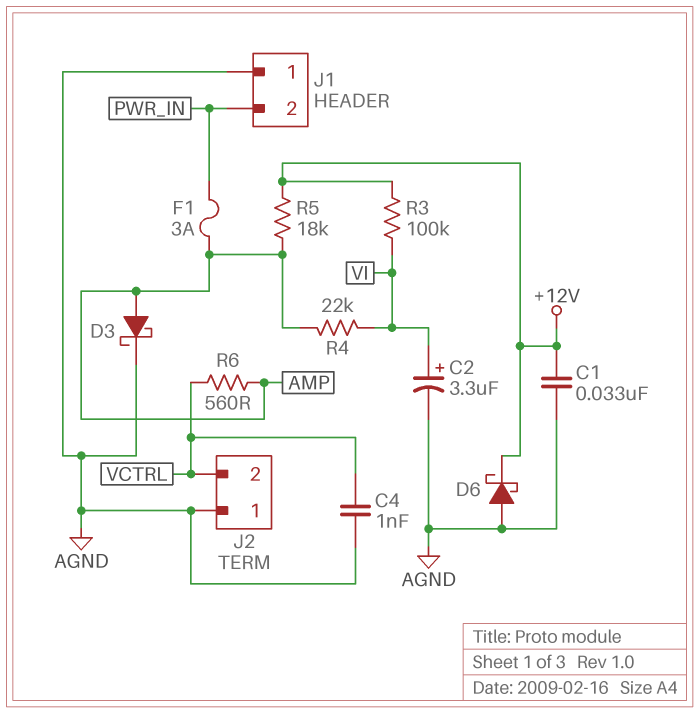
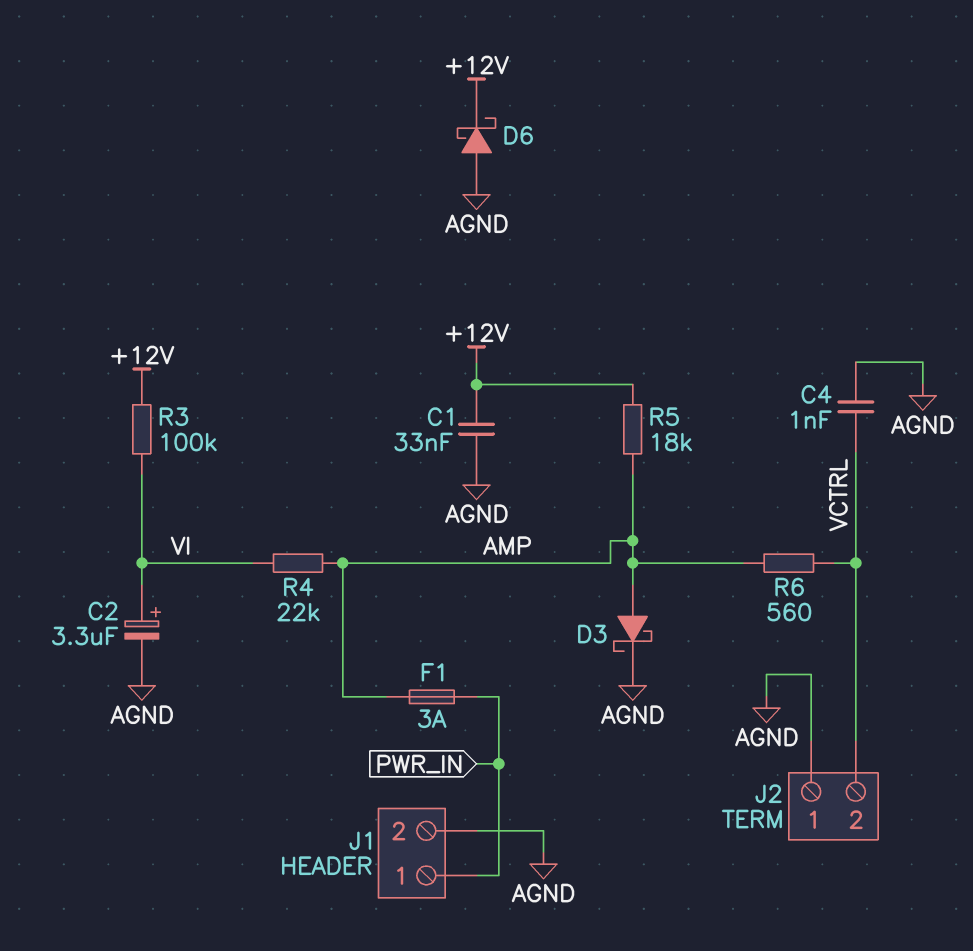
J1 pin 1: AGND -> PWR_IN
J1 pin 2: PWR_IN -> AGND

